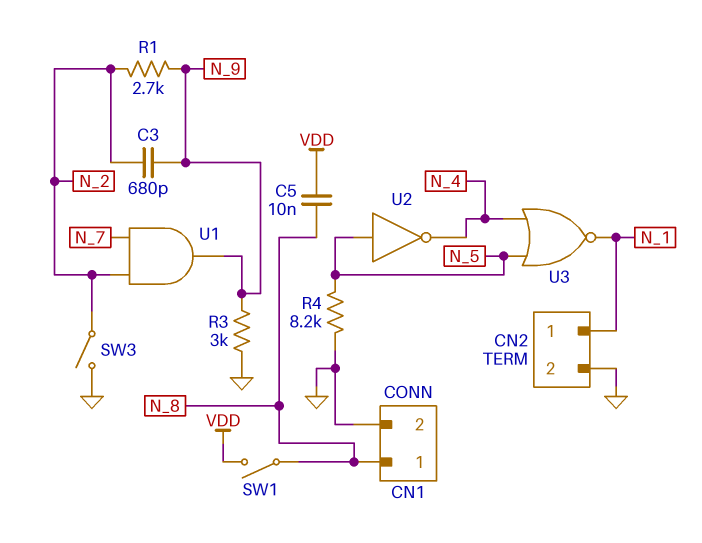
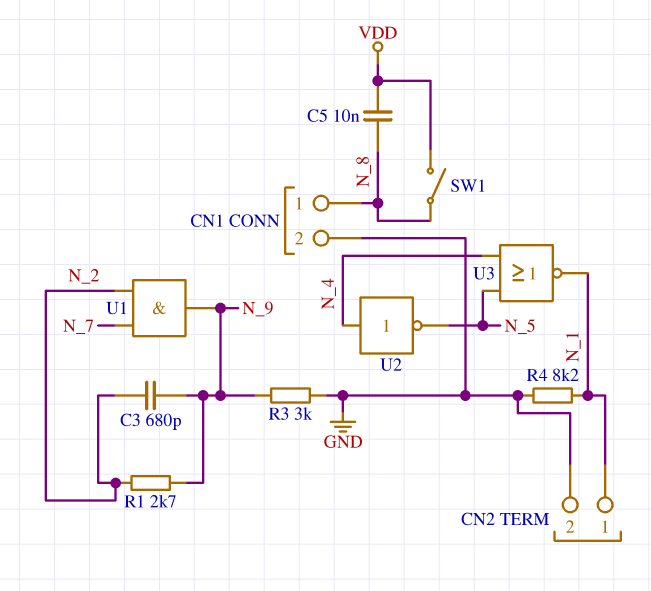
R4: 8.2k (GND, N_5) -> 8.2k (GND, N_1)
SW3: switch (GND, N_2) -> none
U2: NOT (in N_5, out N_4) -> NOT (in N_4, out N_5)

